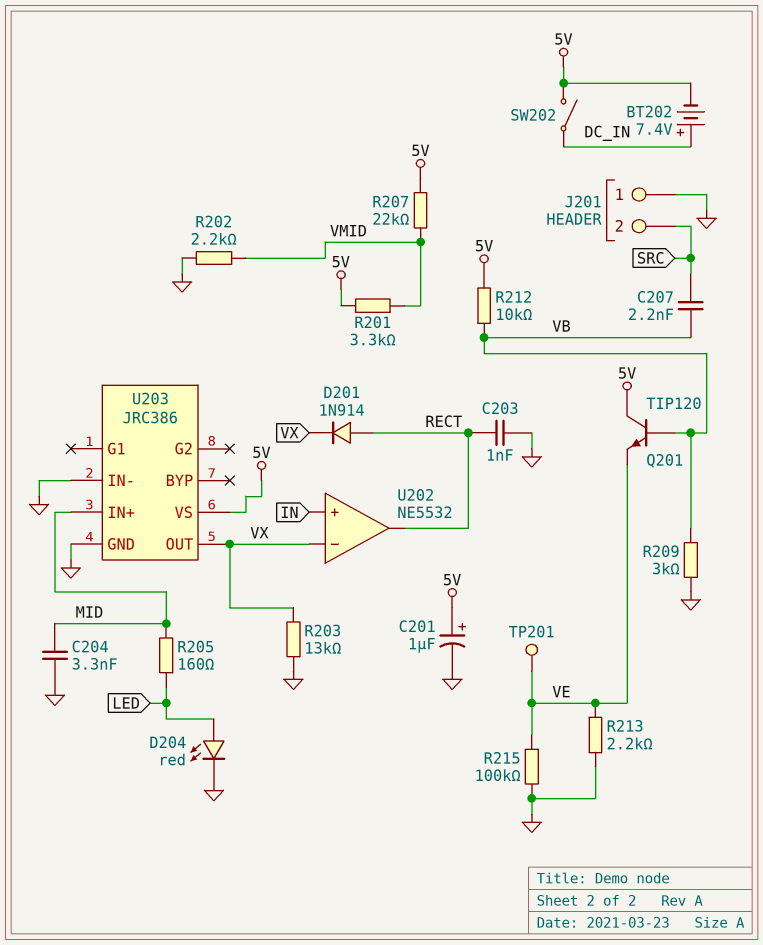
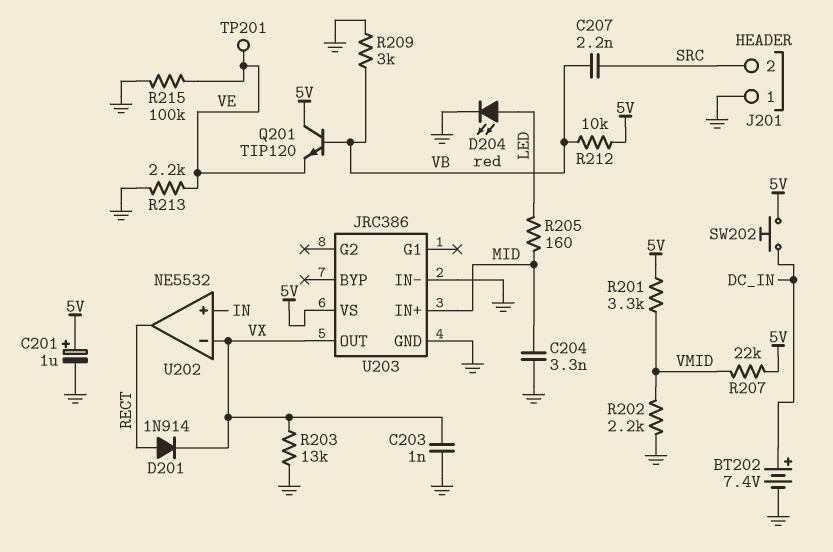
BT202: 7.4V (plus DC_IN, minus 5V) -> 7.4V (plus DC_IN, minus GND)
C203: 1nF (GND, RECT) -> 1nF (GND, VX)
SW202: switch (5V, DC_IN) -> button (5V, DC_IN)

